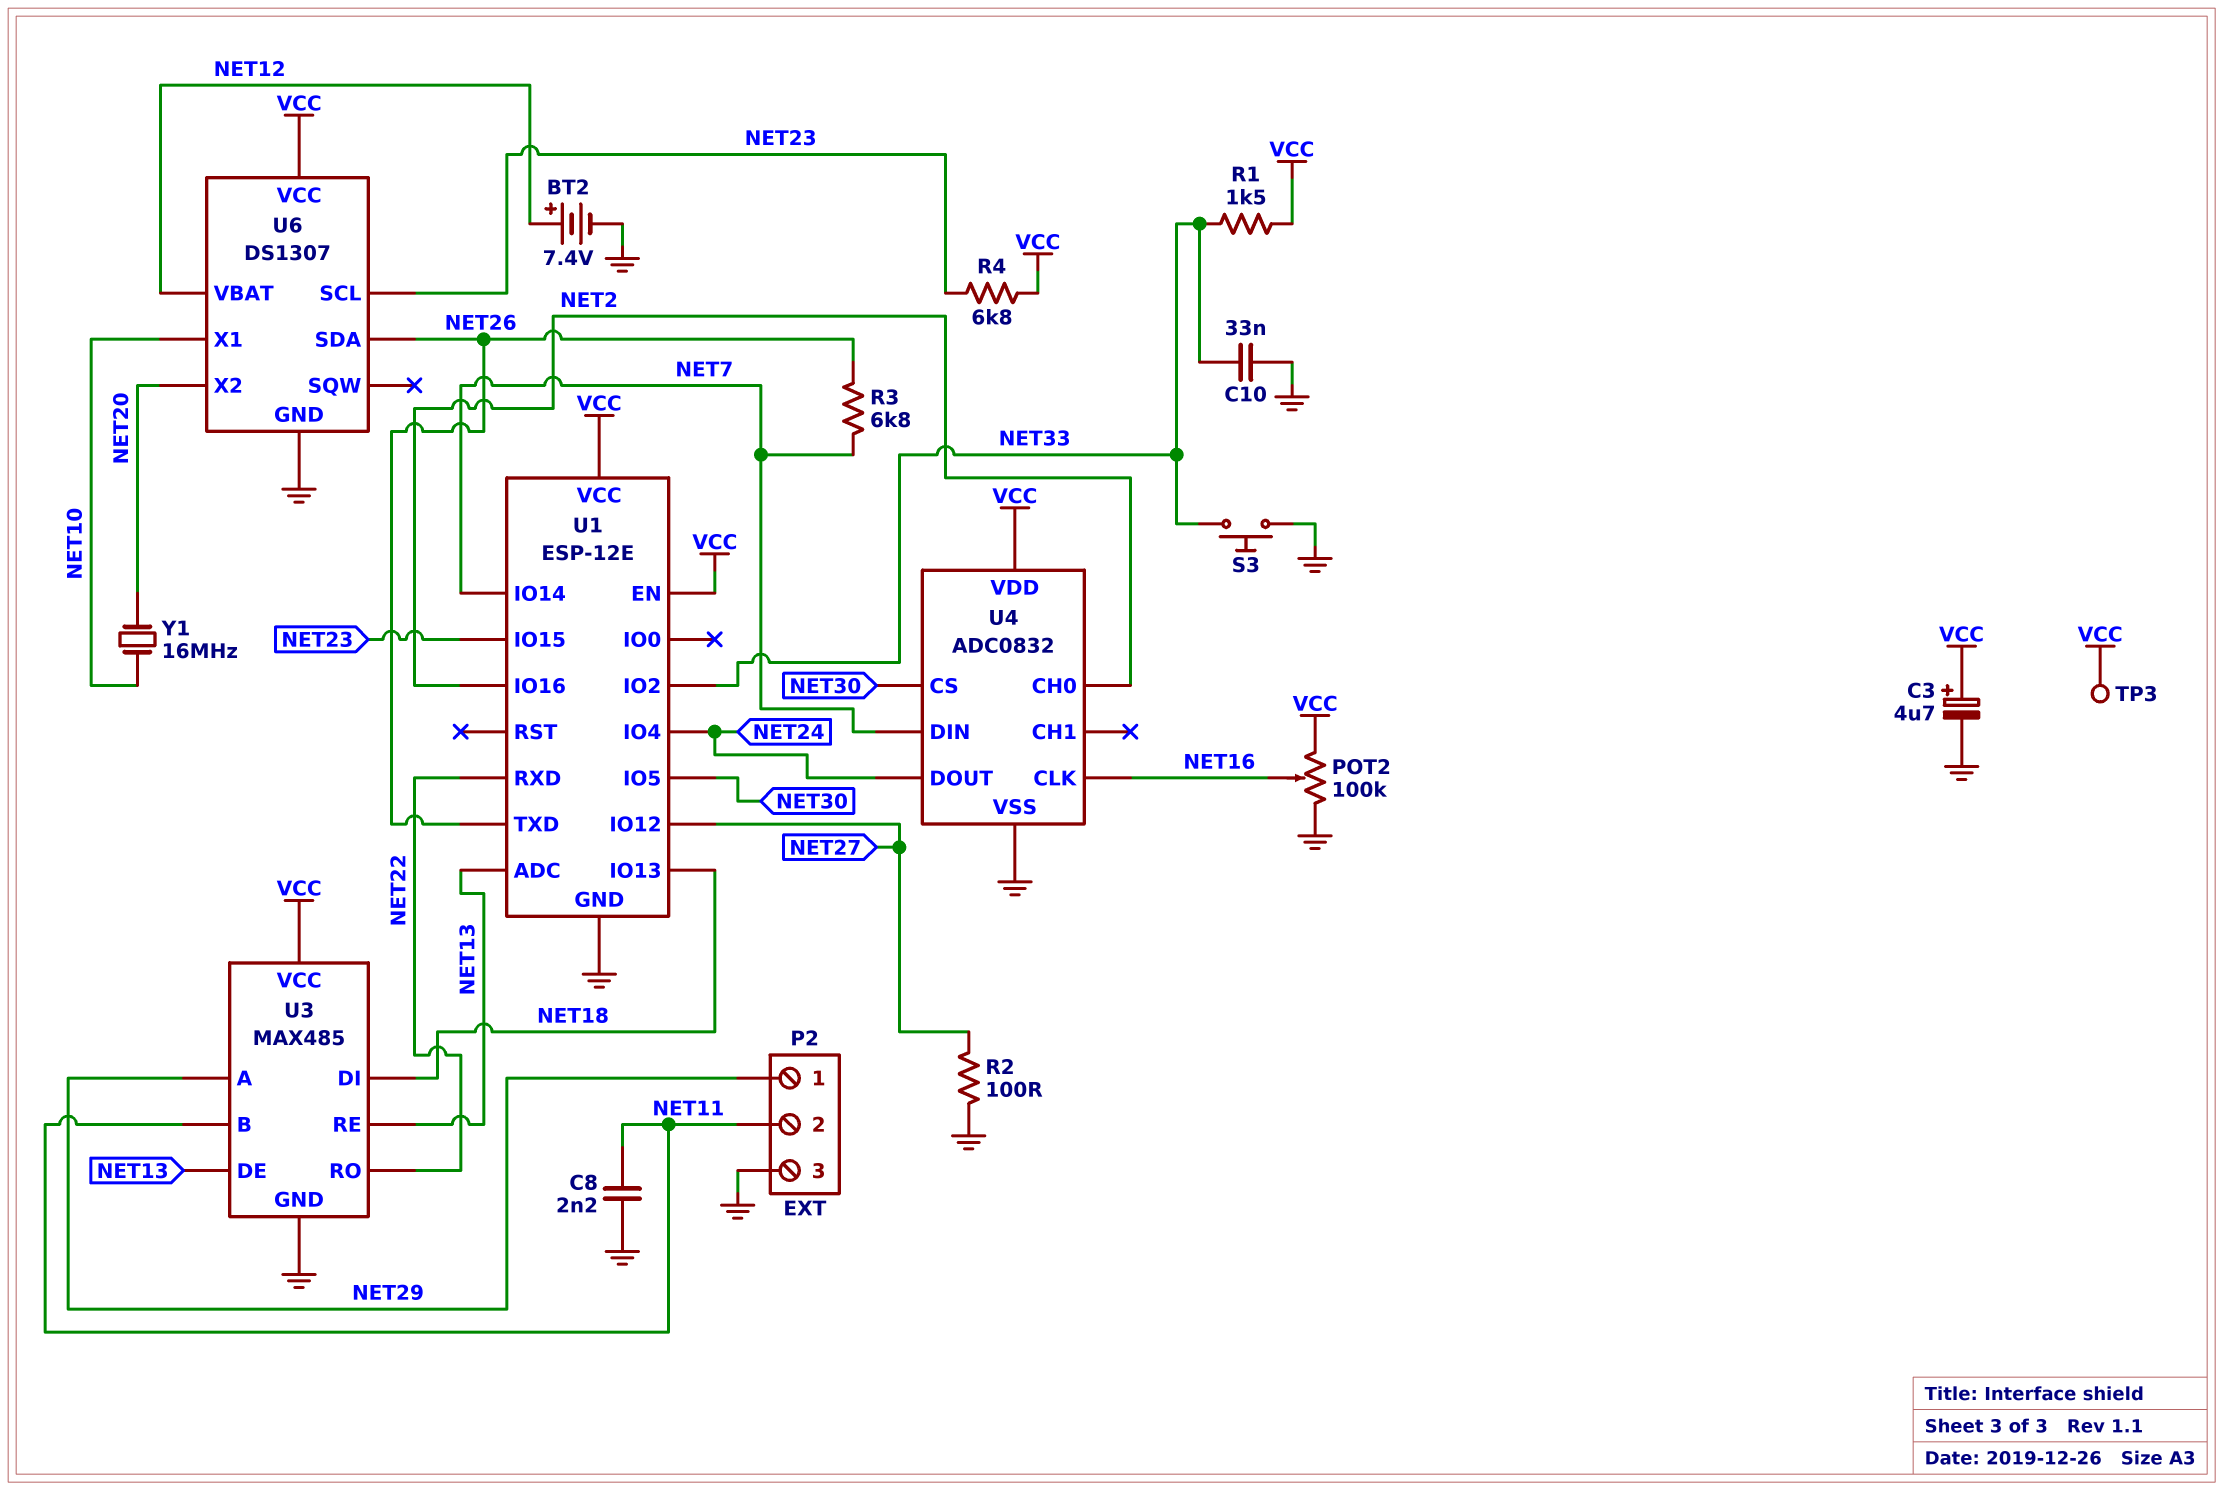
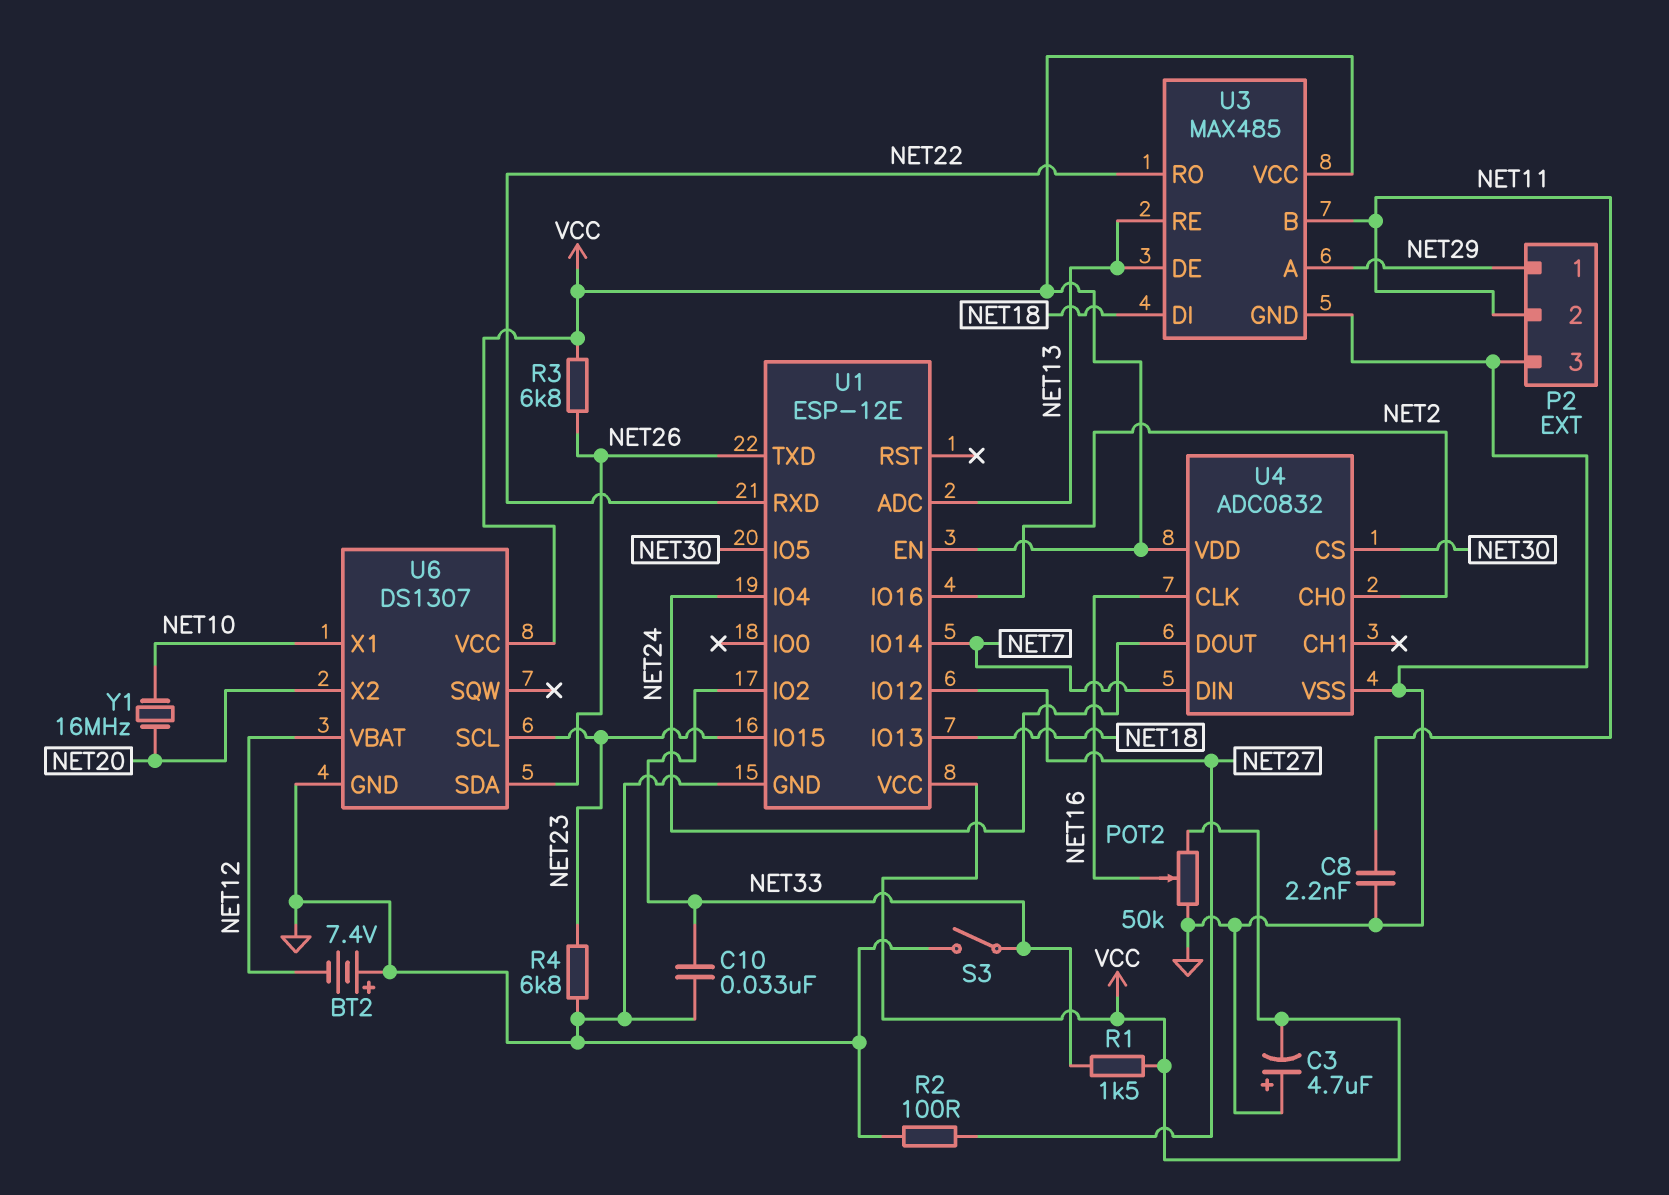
BT2: 7.4V (plus NET12, minus GND) -> 7.4V (plus GND, minus NET12)
C3: 4.7uF (plus VCC, minus GND) -> 4.7uF (plus GND, minus VCC)
POT2: 100k (GND, VCC, wiper NET16) -> 50k (GND, VCC, wiper NET16)
R3: 6.8k (NET7, NET26) -> 6.8k (NET26, VCC)
R4: 6.8k (NET23, VCC) -> 6.8k (GND, NET23)
S3: button (GND, NET33) -> switch (GND, NET33)
TP3: test point (VCC) -> none

